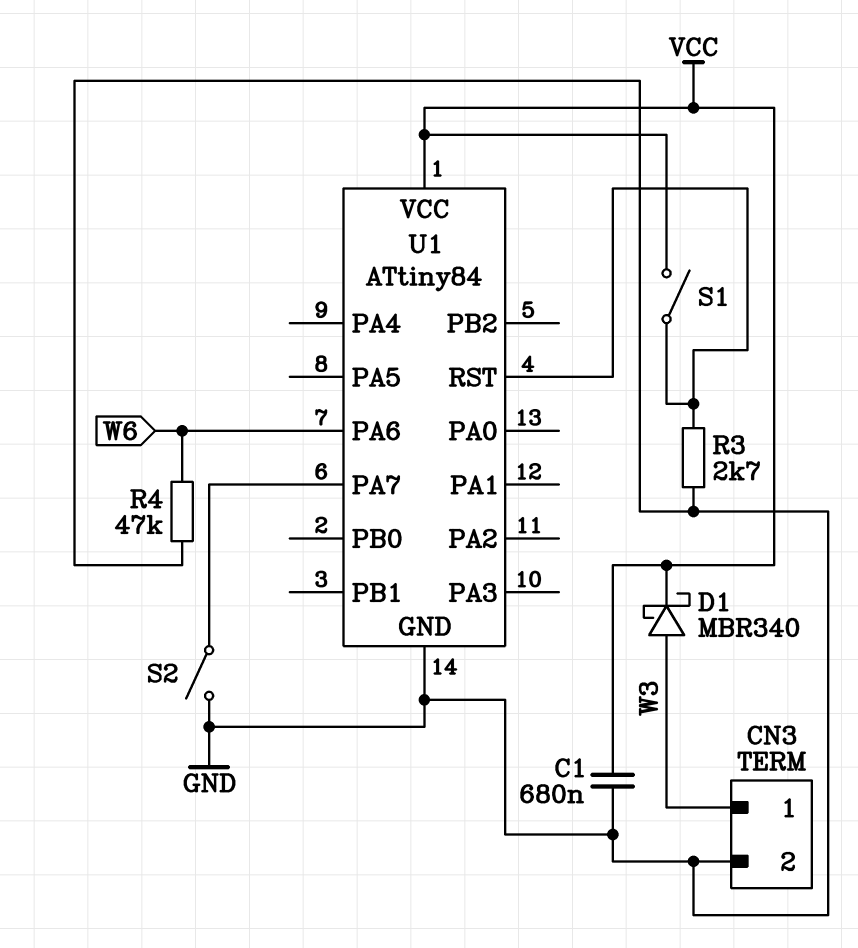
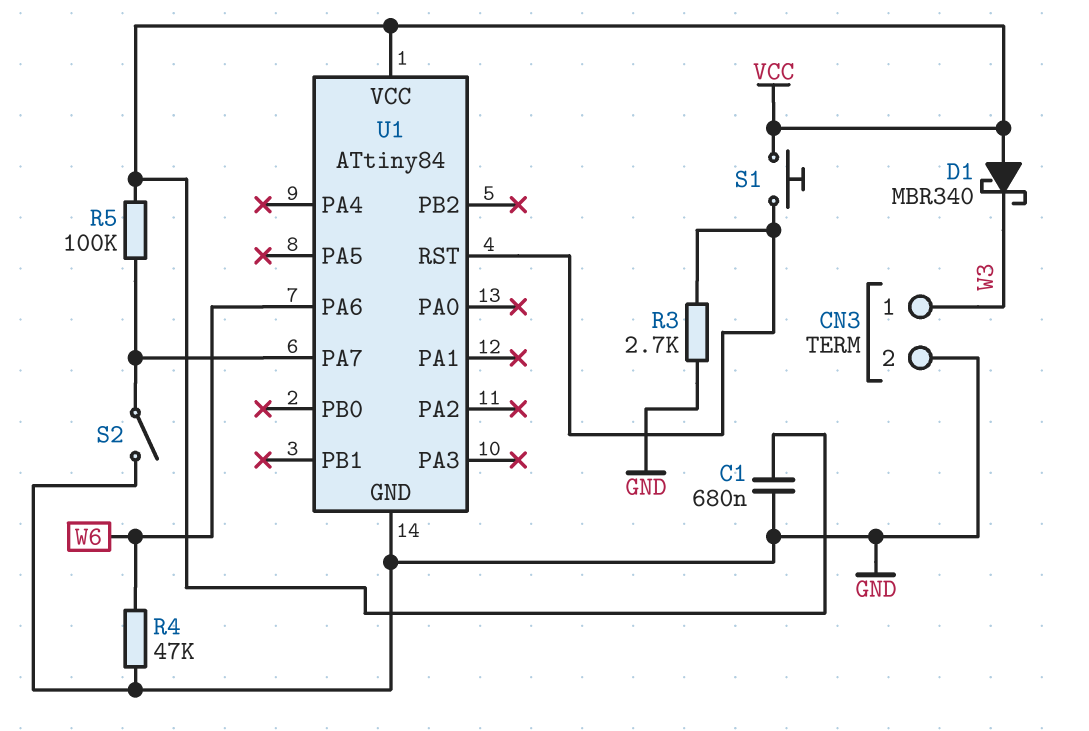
D1: schottky MBR340 (A W3, K VCC) -> schottky MBR340 (A VCC, K W3)
R5: none -> 100k (U1/PA7, VCC)
S1: switch (U1/RST, VCC) -> button (U1/RST, VCC)

